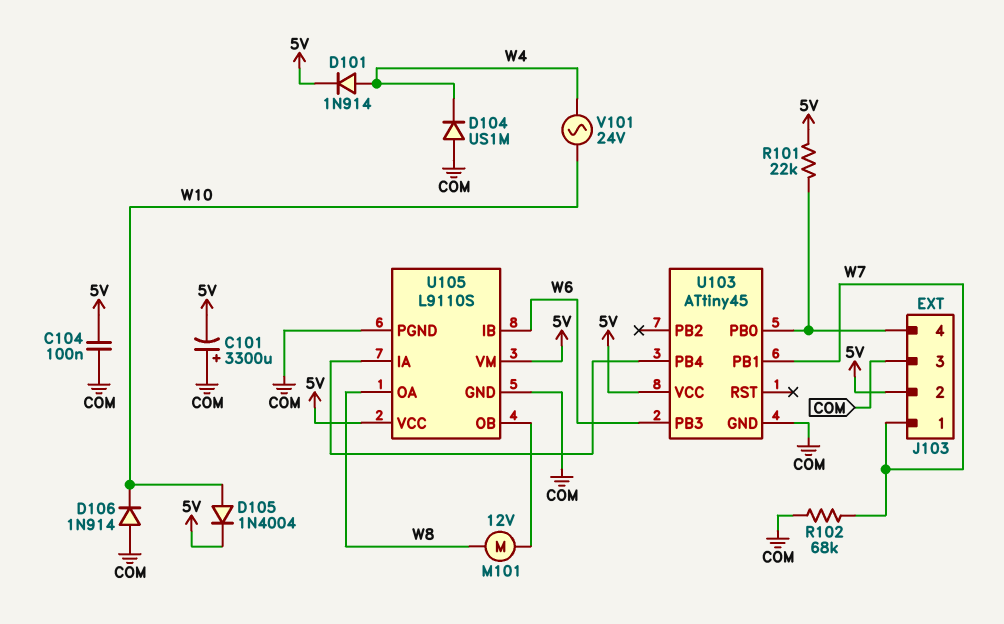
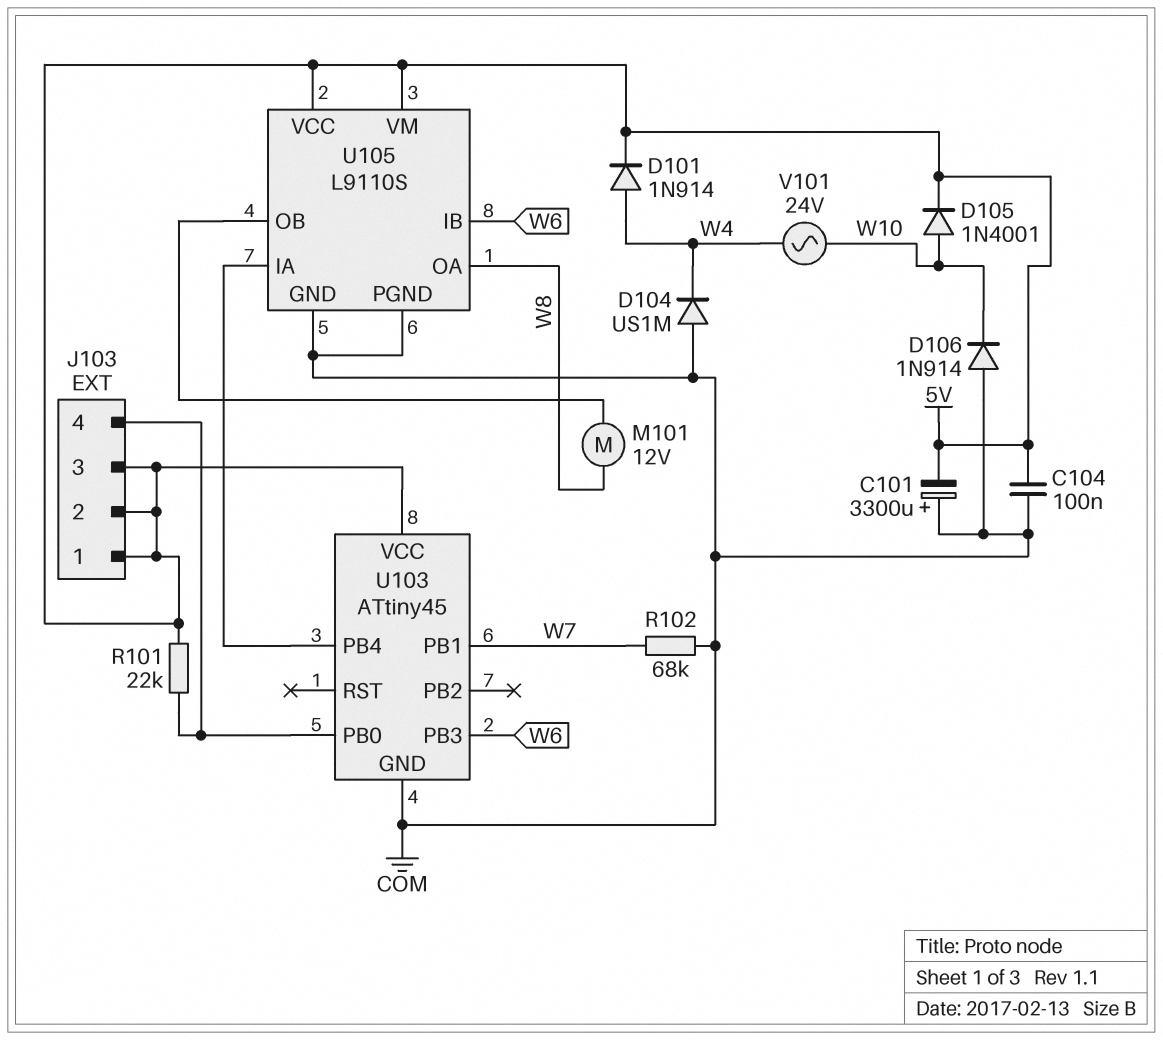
D105: diode 1N4004 (A W10, K 5V) -> diode 1N4001 (A W10, K 5V)
J103 pin 1: W7 -> 5V
J103 pin 3: COM -> 5V

